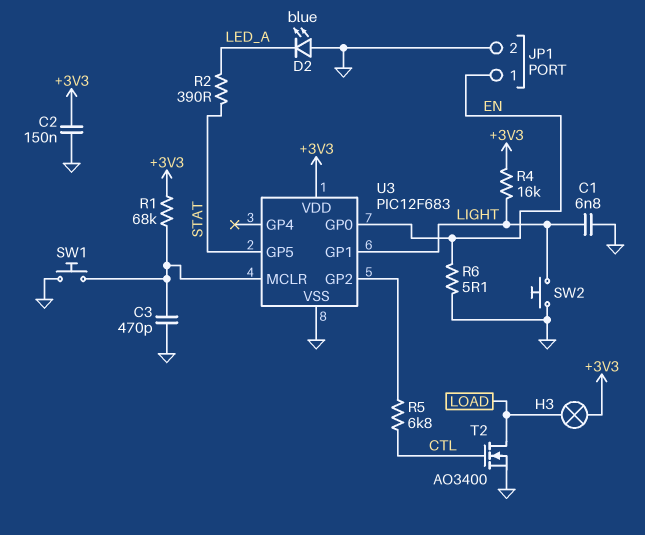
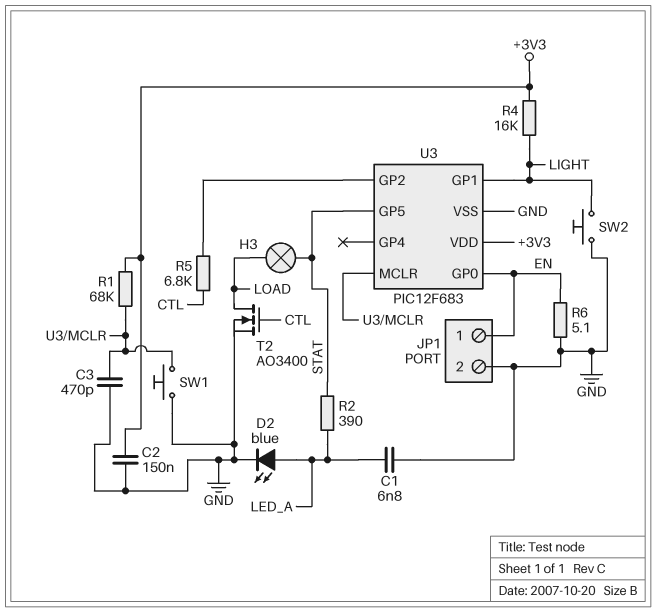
C1: 6.8nF (GND, LIGHT) -> 6.8nF (GND, LED_A)
D2: LED blue (A GND, K LED_A) -> LED blue (A LED_A, K GND)
H3: lamp (+3V3, LOAD) -> lamp (LOAD, STAT)

